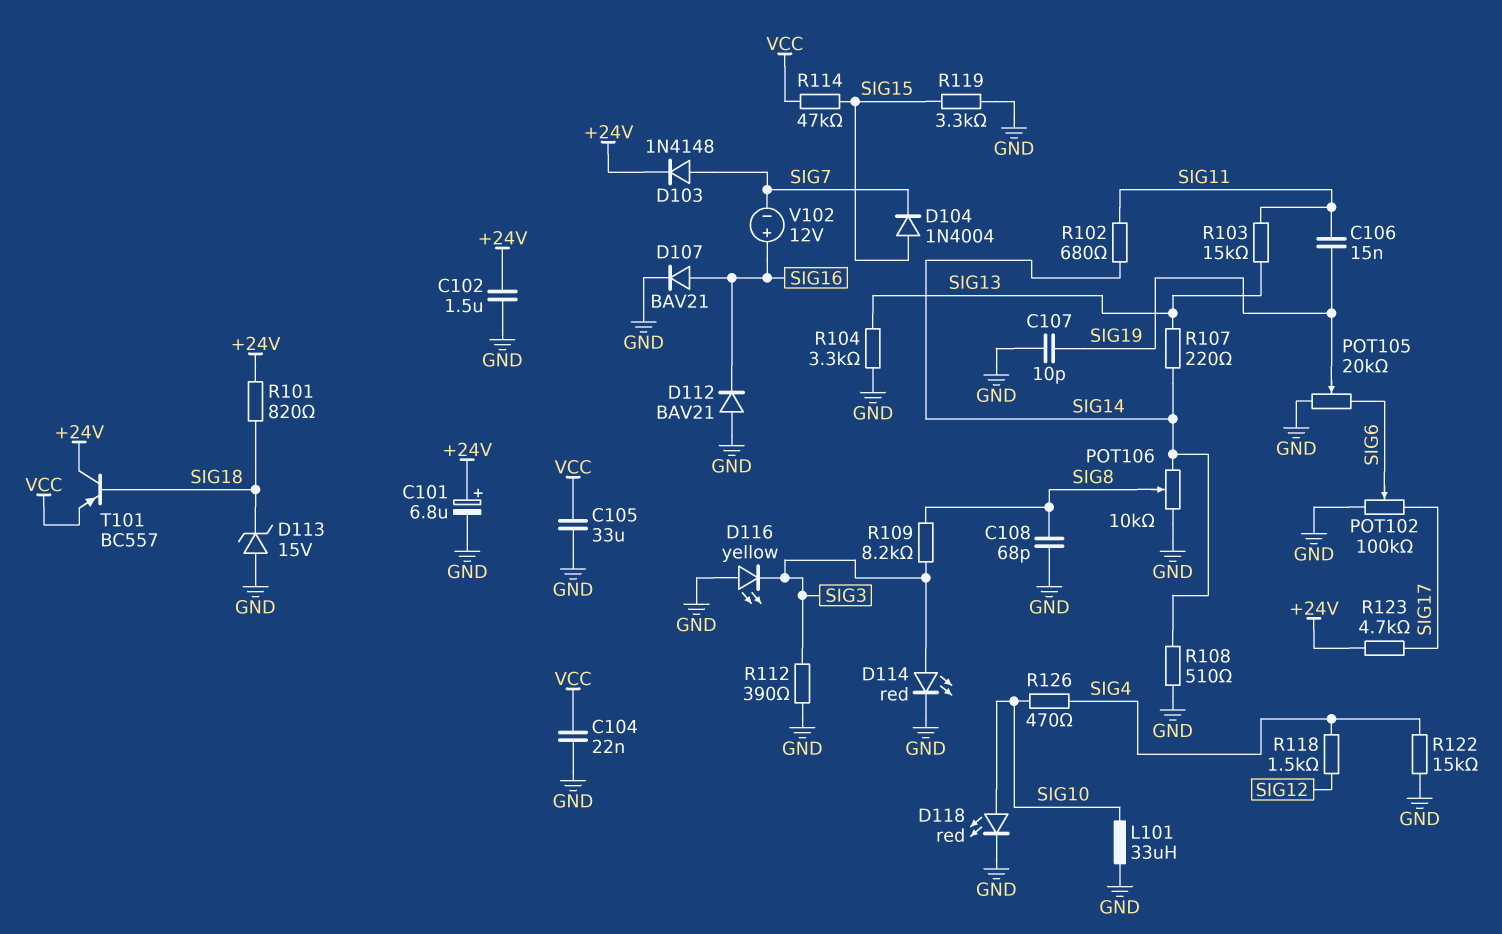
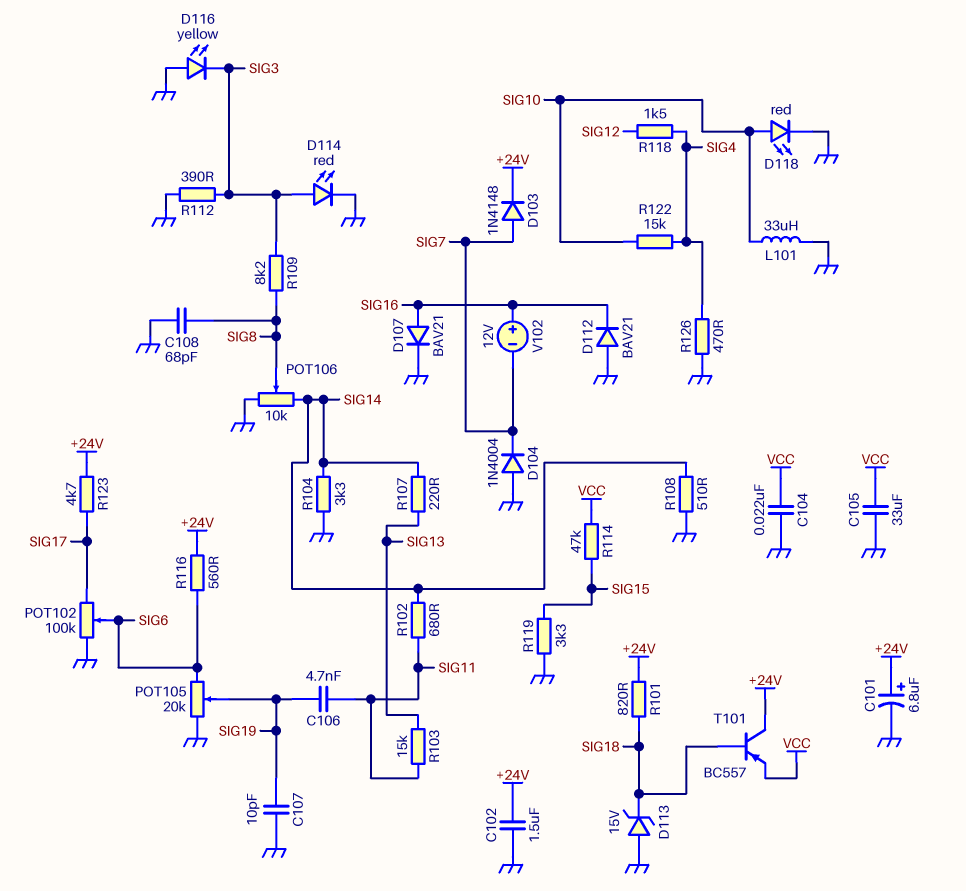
C106: 15nF (SIG11, SIG19) -> 4.7nF (SIG11, SIG19)
D104: diode 1N4004 (A SIG15, K SIG7) -> diode 1N4004 (A GND, K SIG7)
R104: 3.3k (GND, SIG13) -> 3.3k (GND, SIG14)
R116: none -> 560 (+24V, SIG6)
R122: 15k (GND, SIG4) -> 15k (SIG4, SIG10)
R126: 470 (SIG4, SIG10) -> 470 (GND, SIG4)

